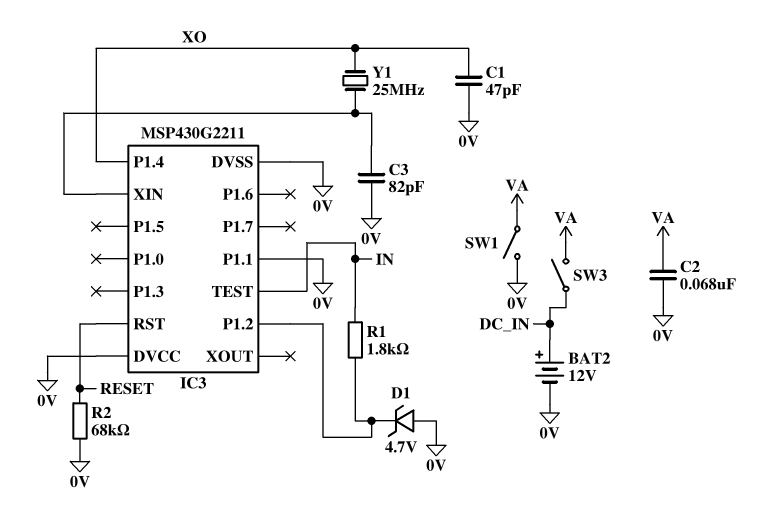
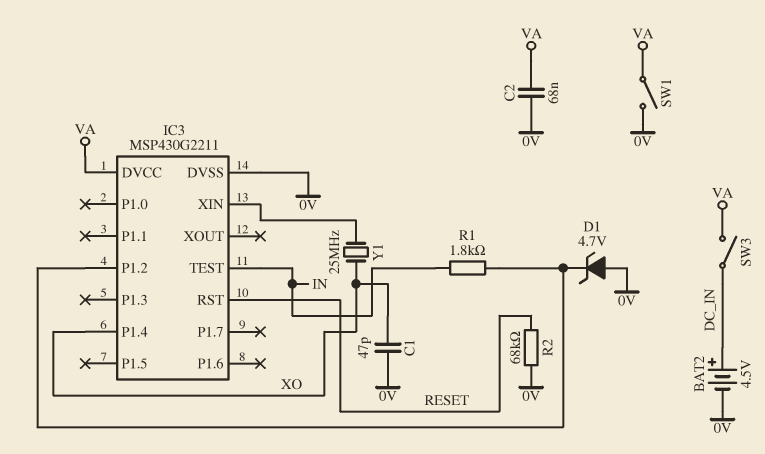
BAT2: 12V (plus DC_IN, minus 0V) -> 4.5V (plus DC_IN, minus 0V)
C3: 82pF (0V, IC3/XIN) -> none
IC3 pin DVCC: 0V -> VA
IC3 pin P1.1: 0V -> none

